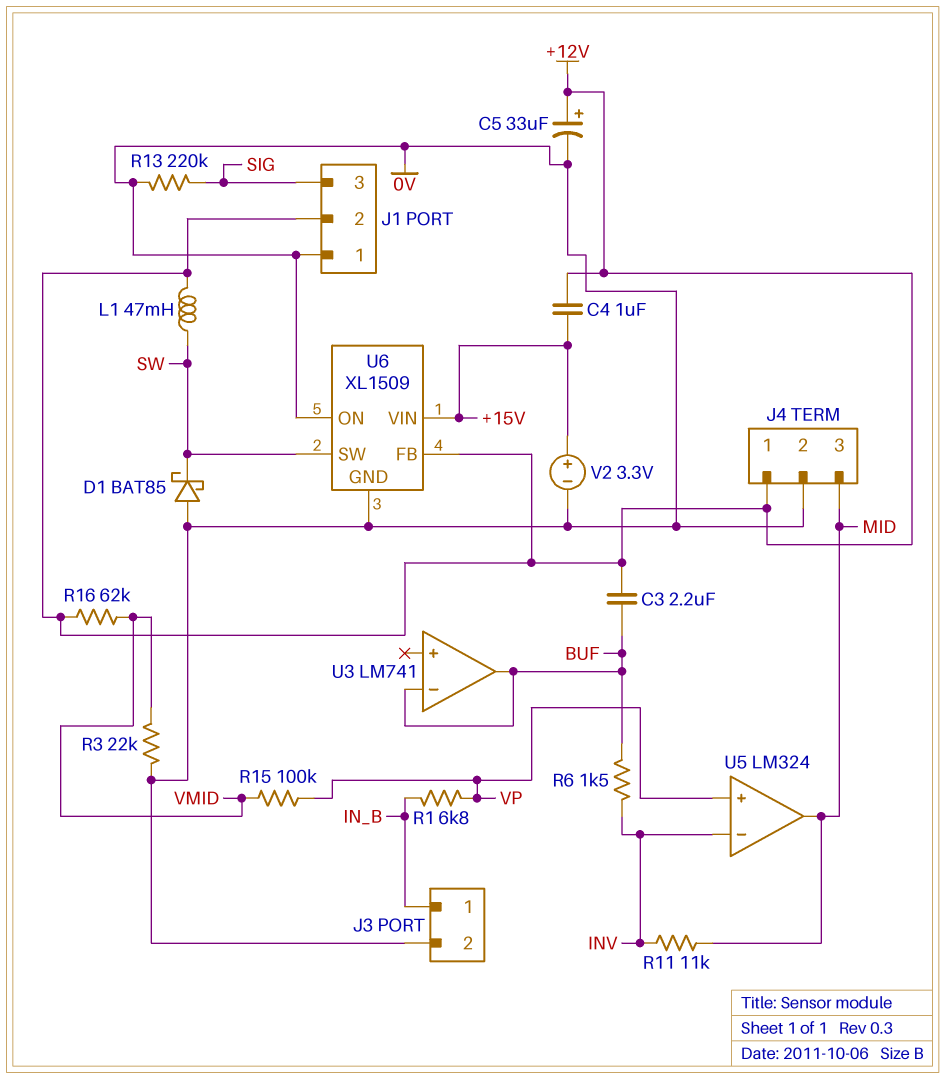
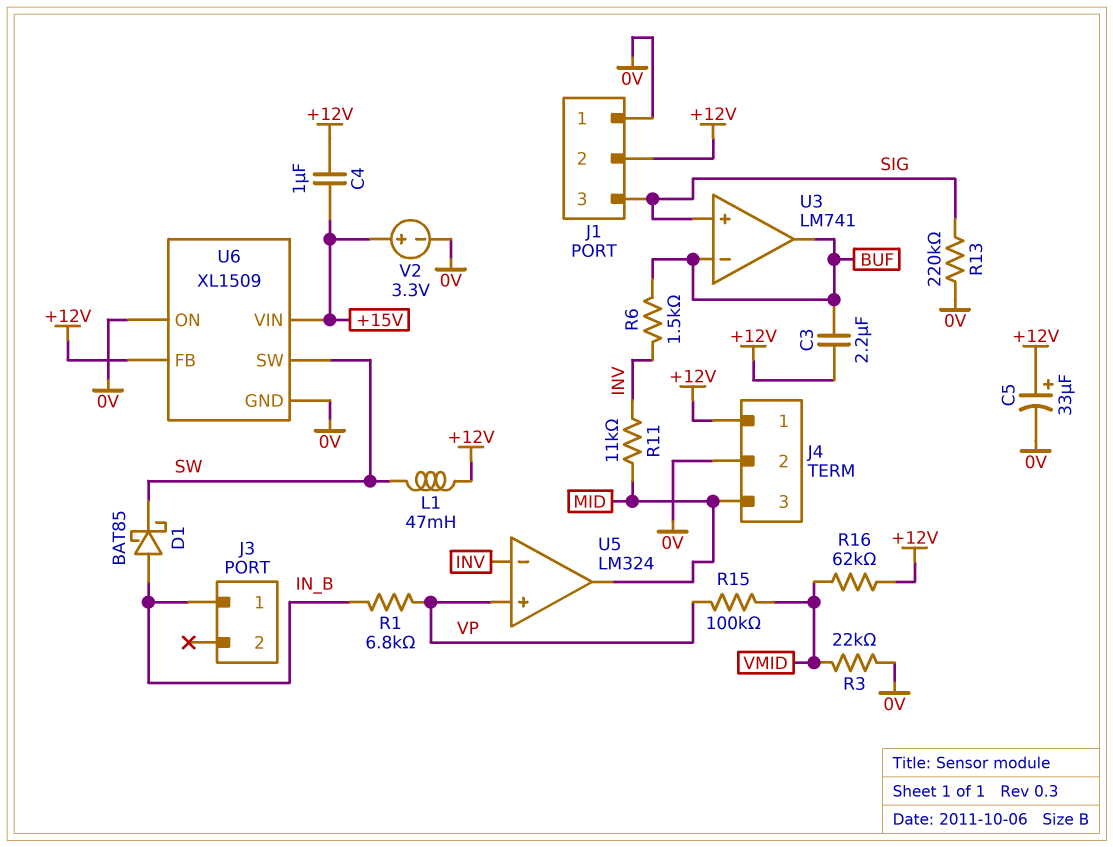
D1: schottky BAT85 (A 0V, K SW) -> schottky BAT85 (A IN_B, K SW)
J3 pin 2: 0V -> none
U3 pin in+: none -> SIG

